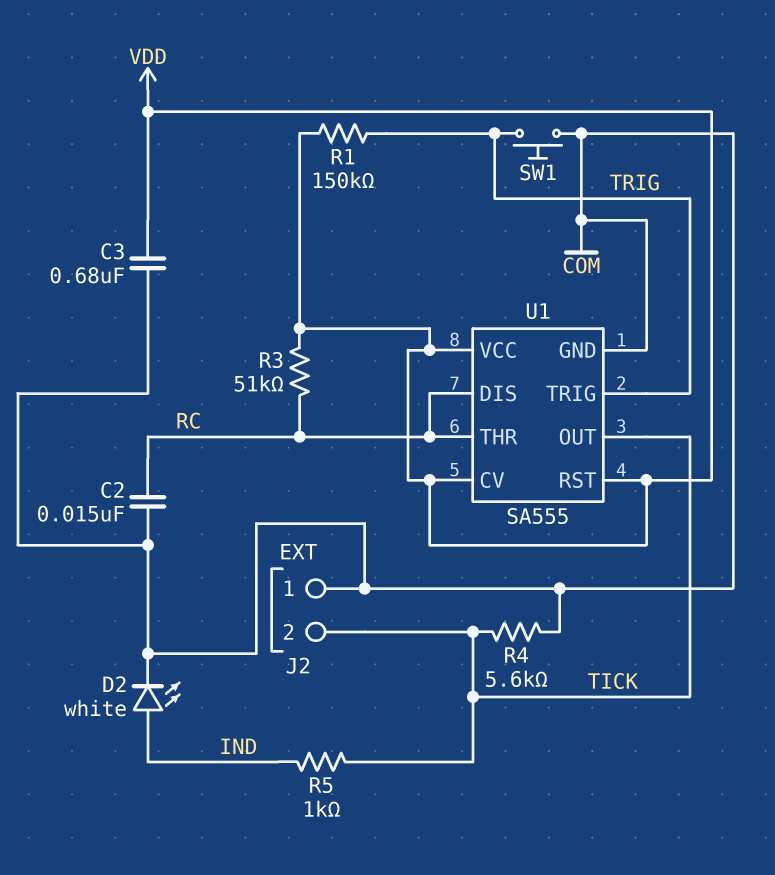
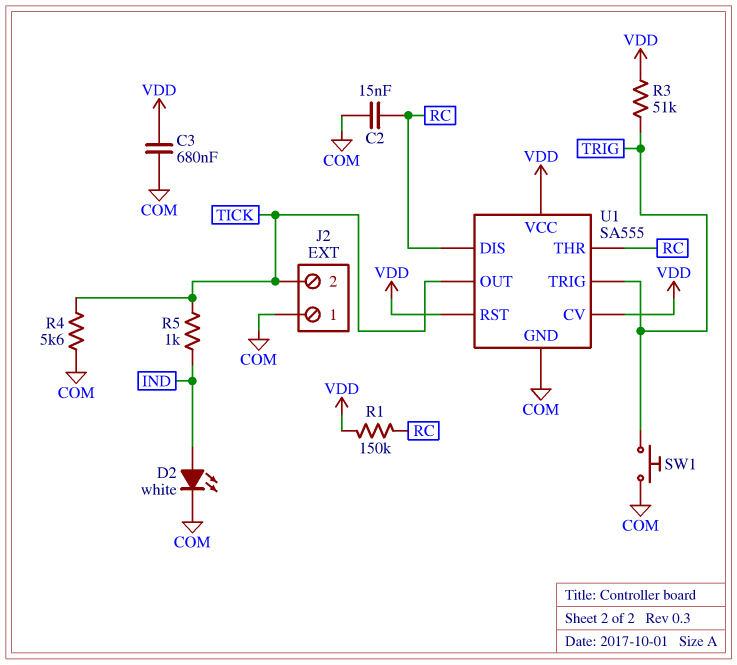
R1: 150k (TRIG, VDD) -> 150k (RC, VDD)
R3: 51k (RC, VDD) -> 51k (TRIG, VDD)

